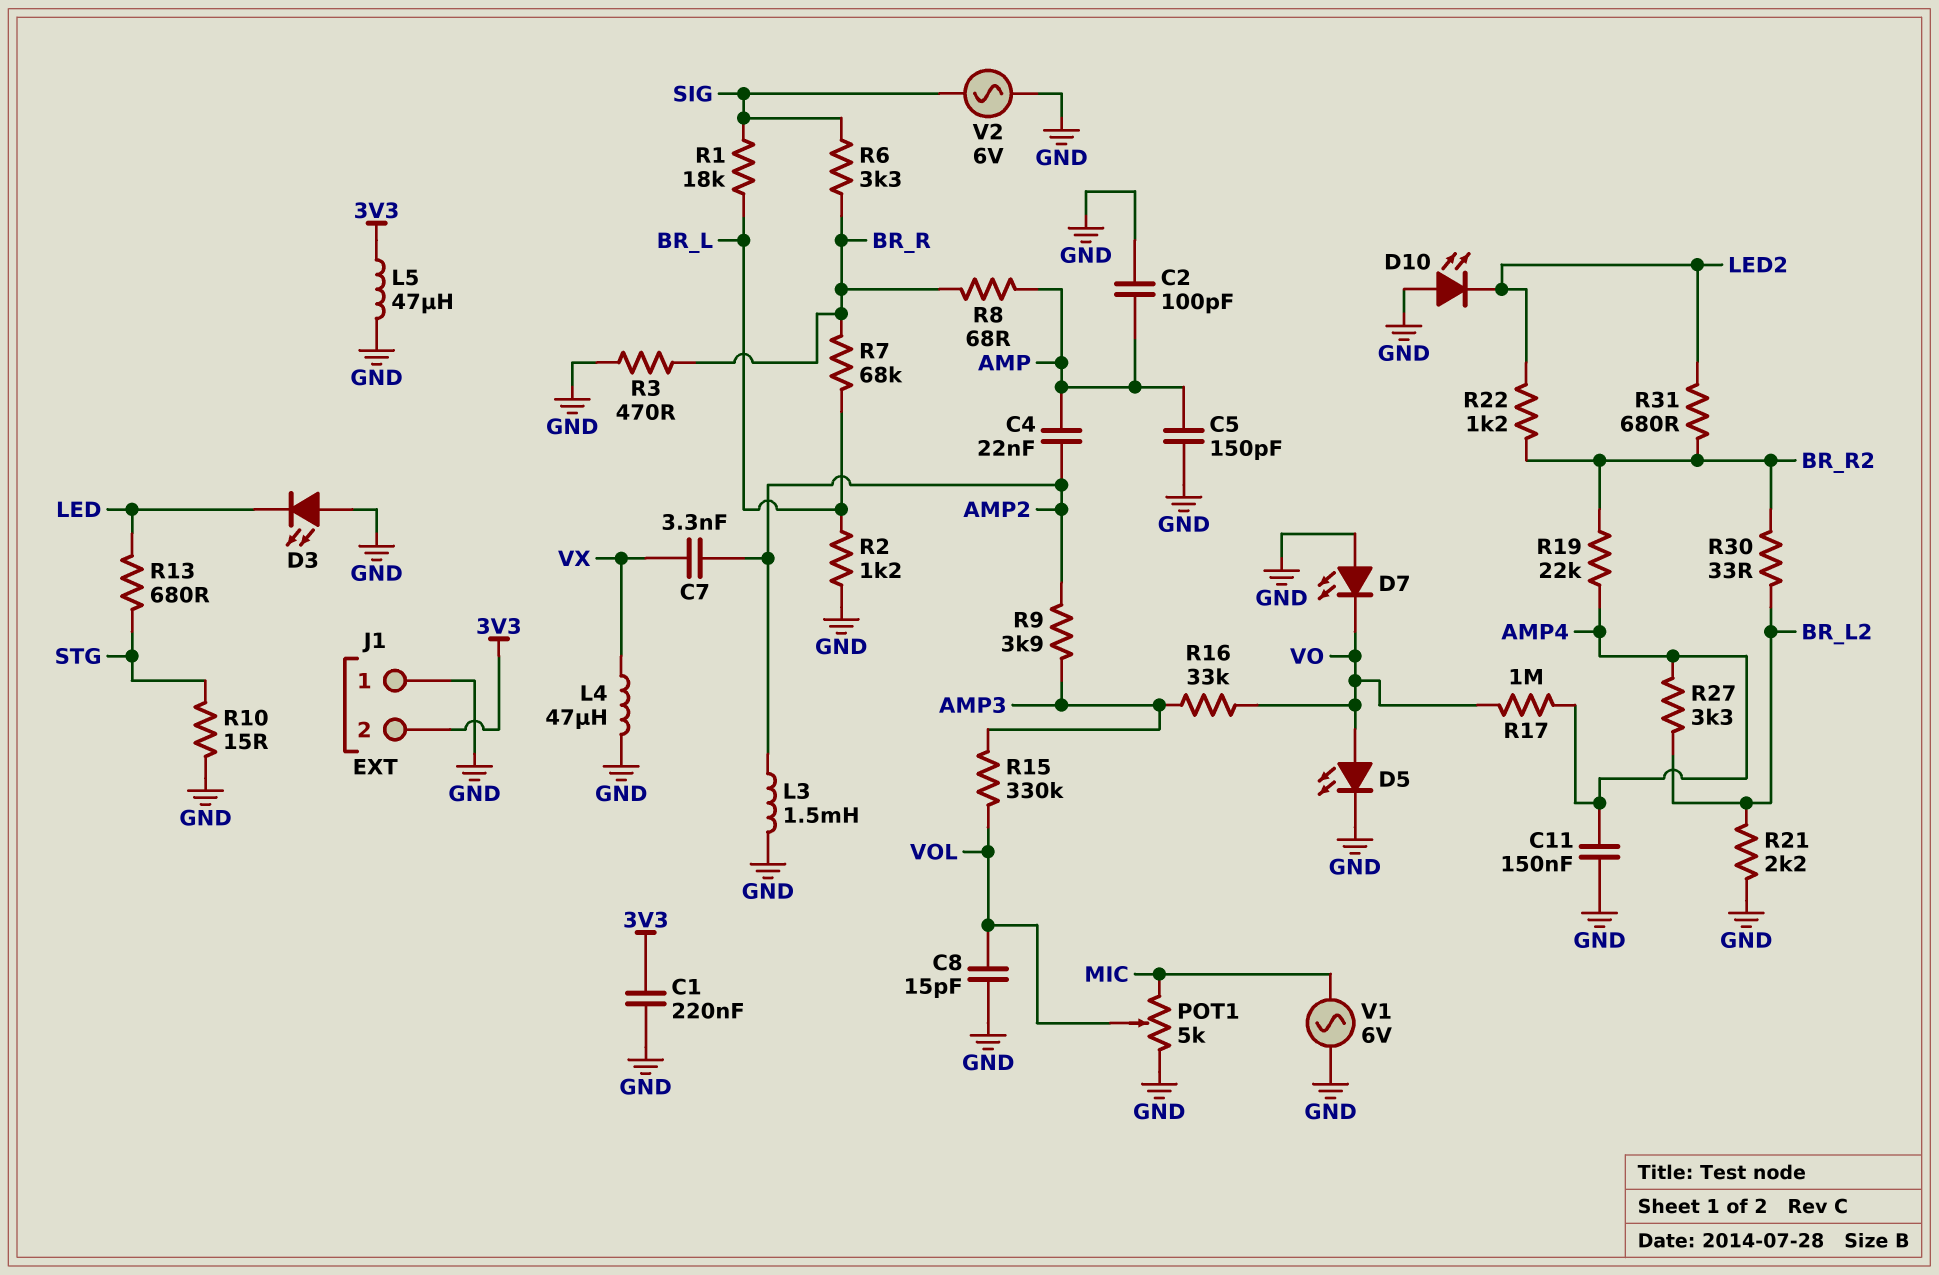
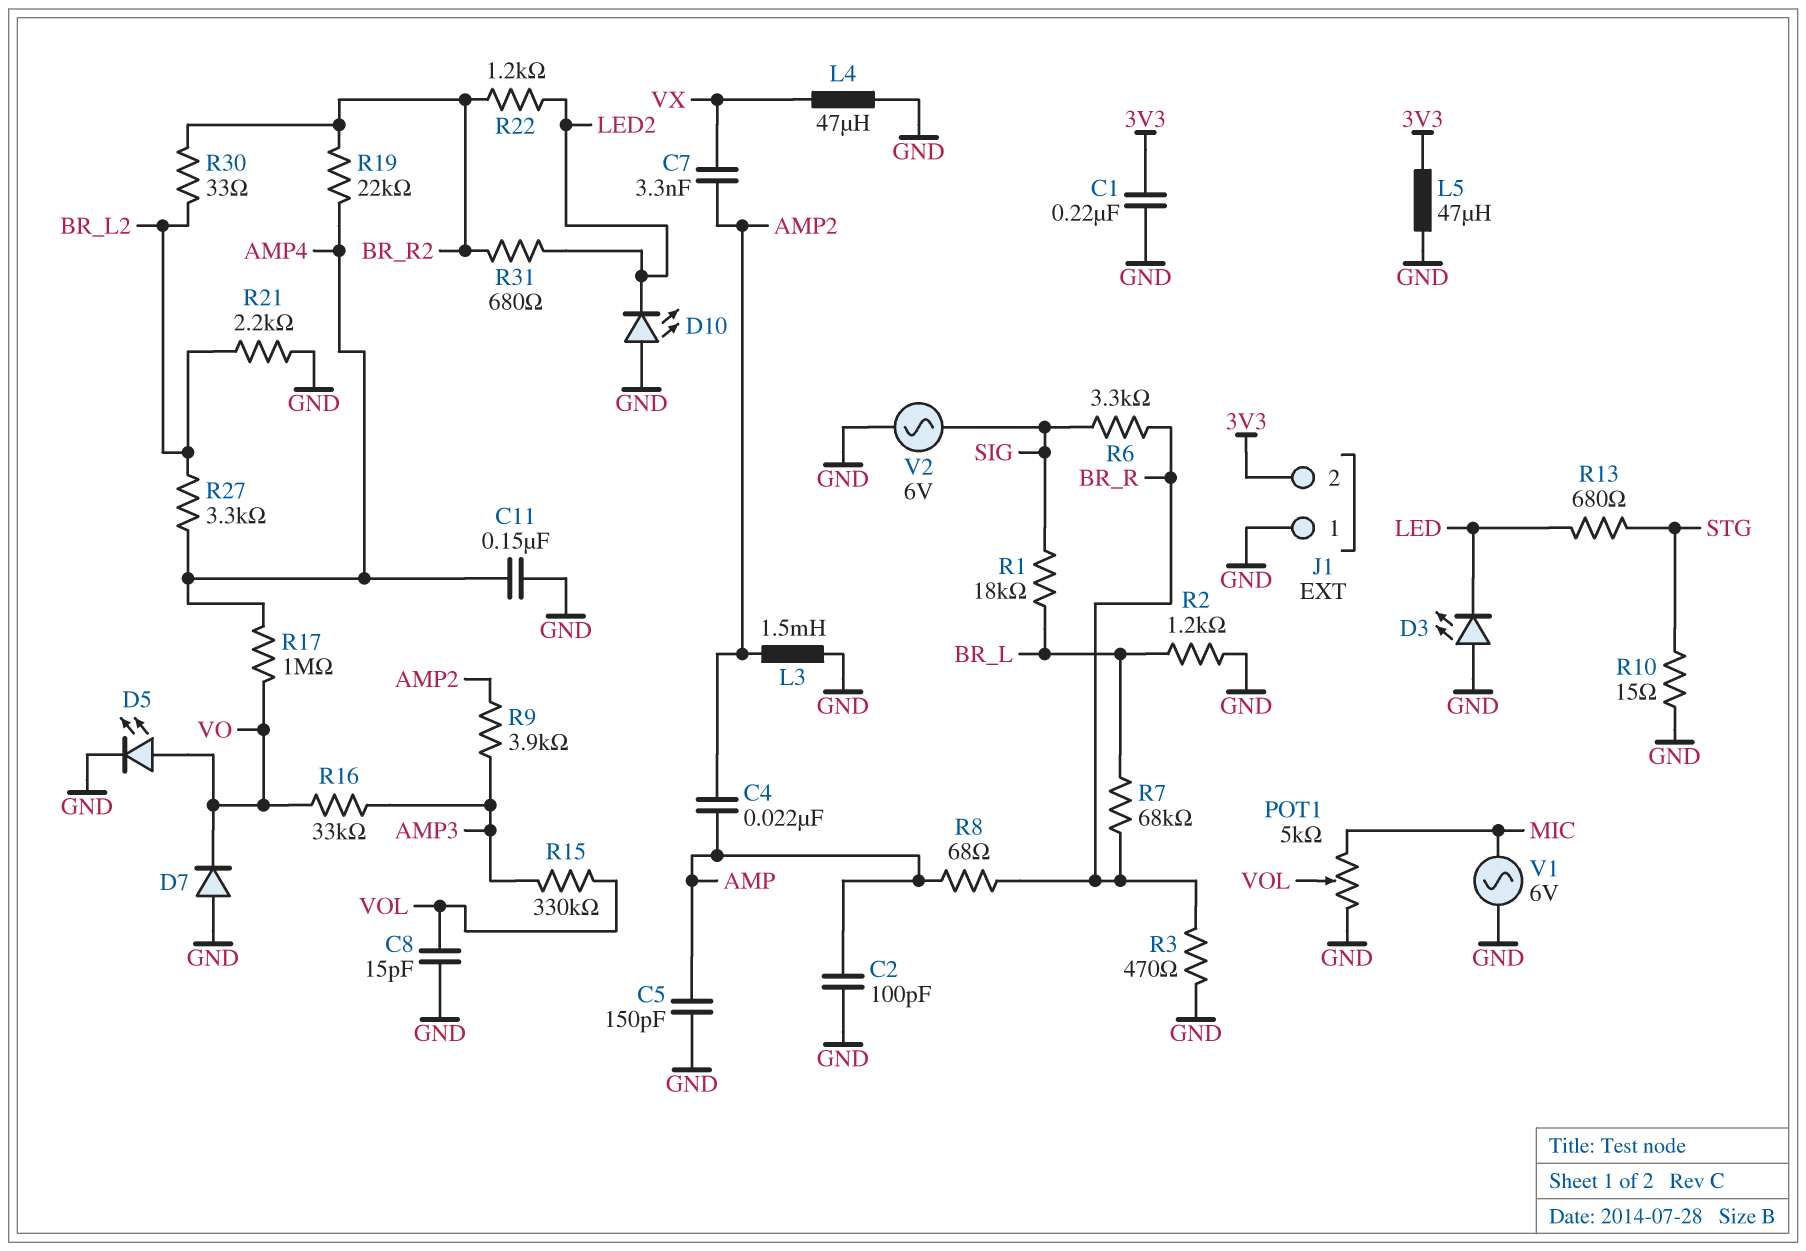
D7: LED (A GND, K VO) -> diode (A GND, K VO)

